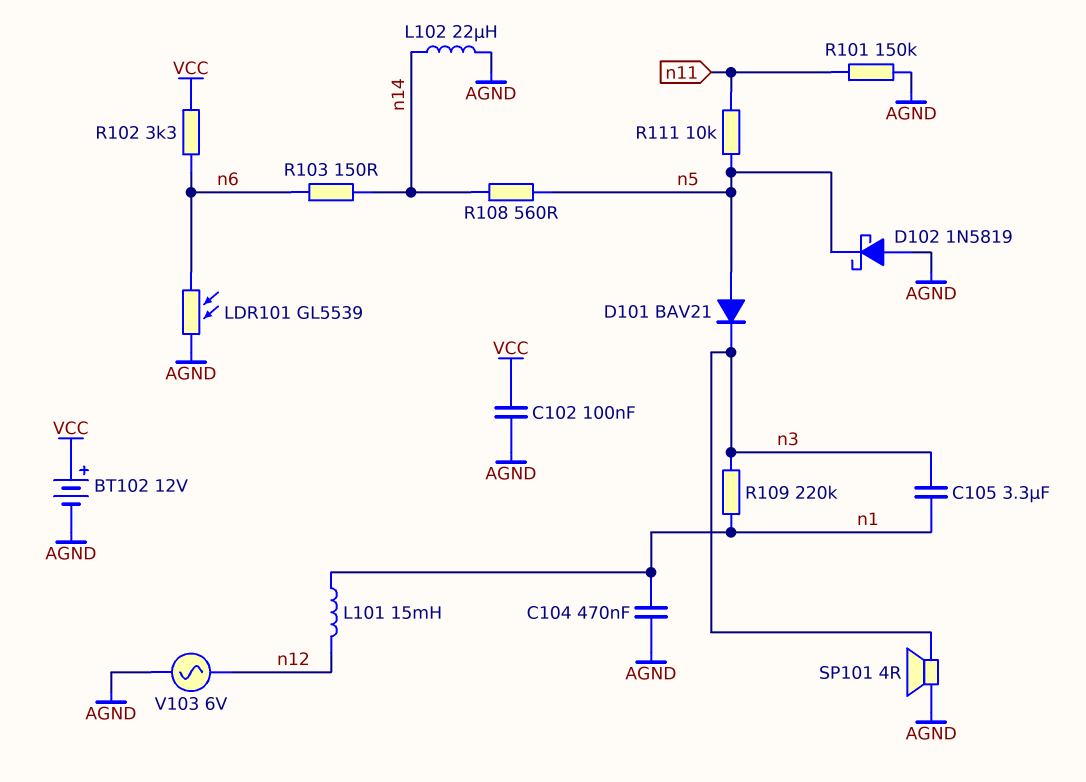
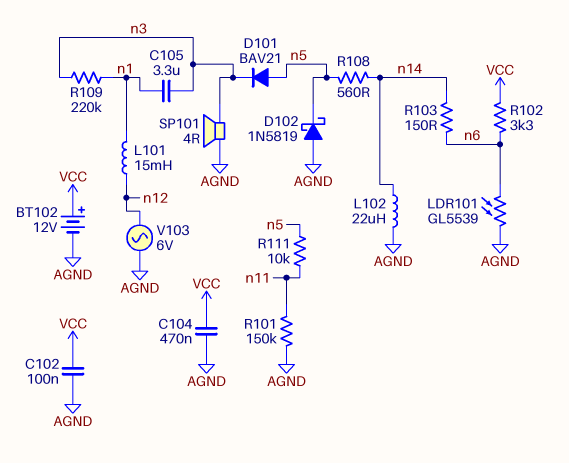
C104: 470nF (AGND, n1) -> 470nF (AGND, VCC)

